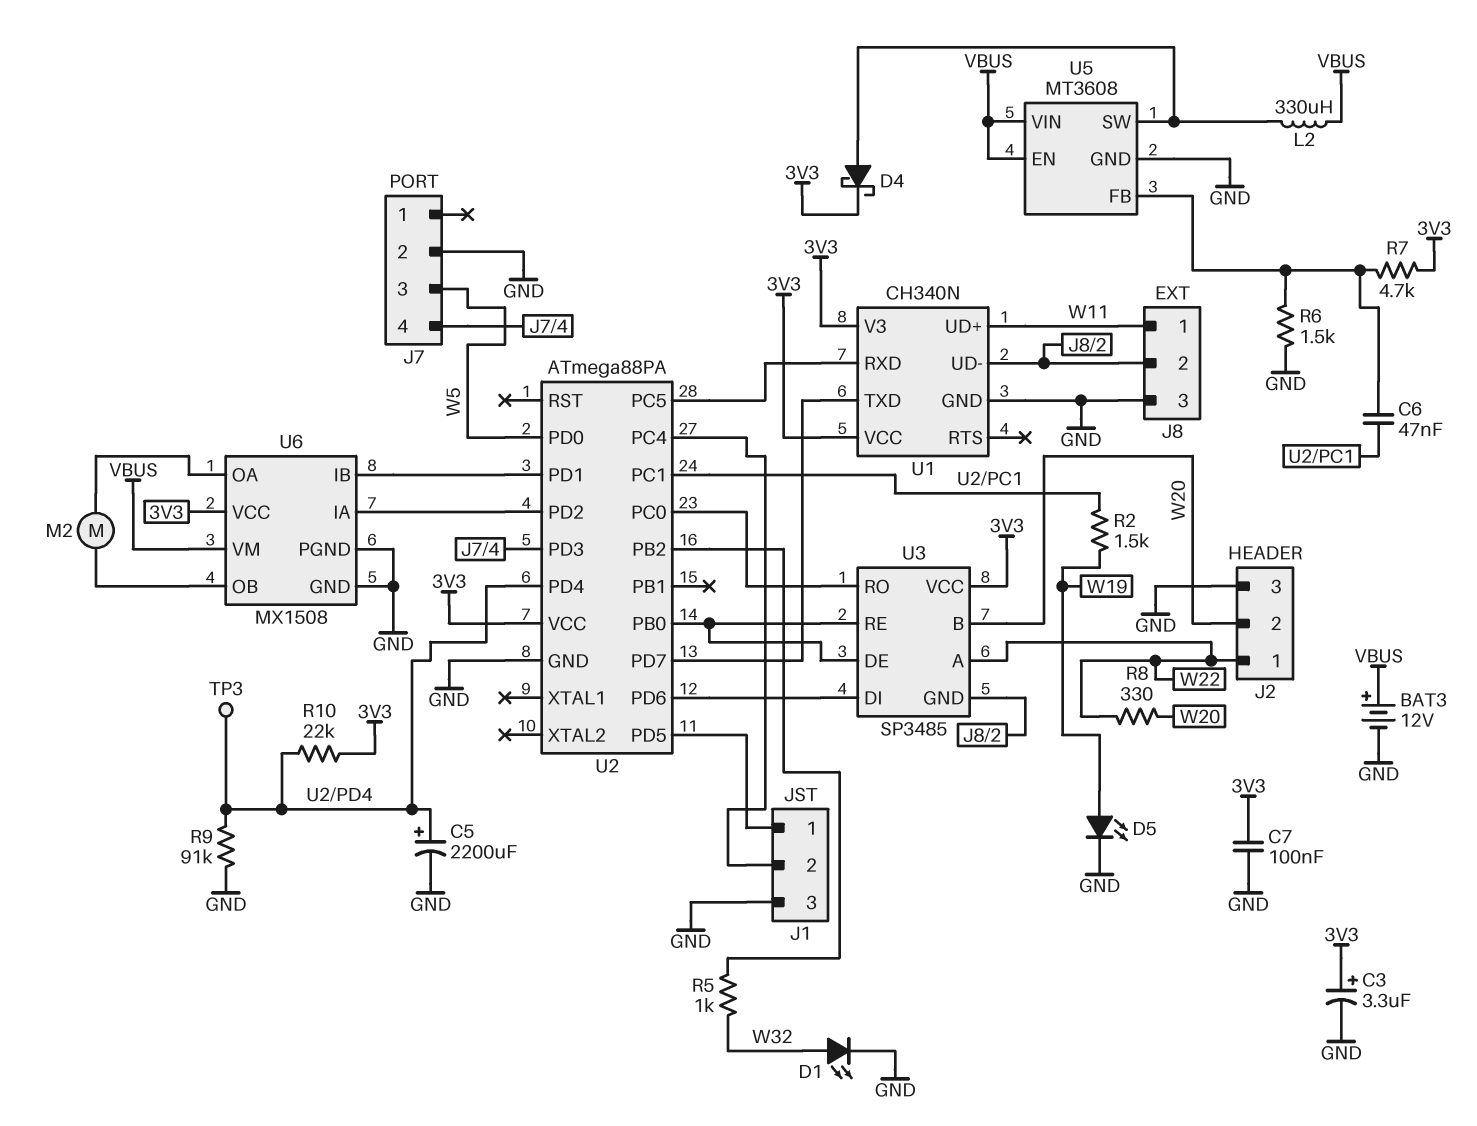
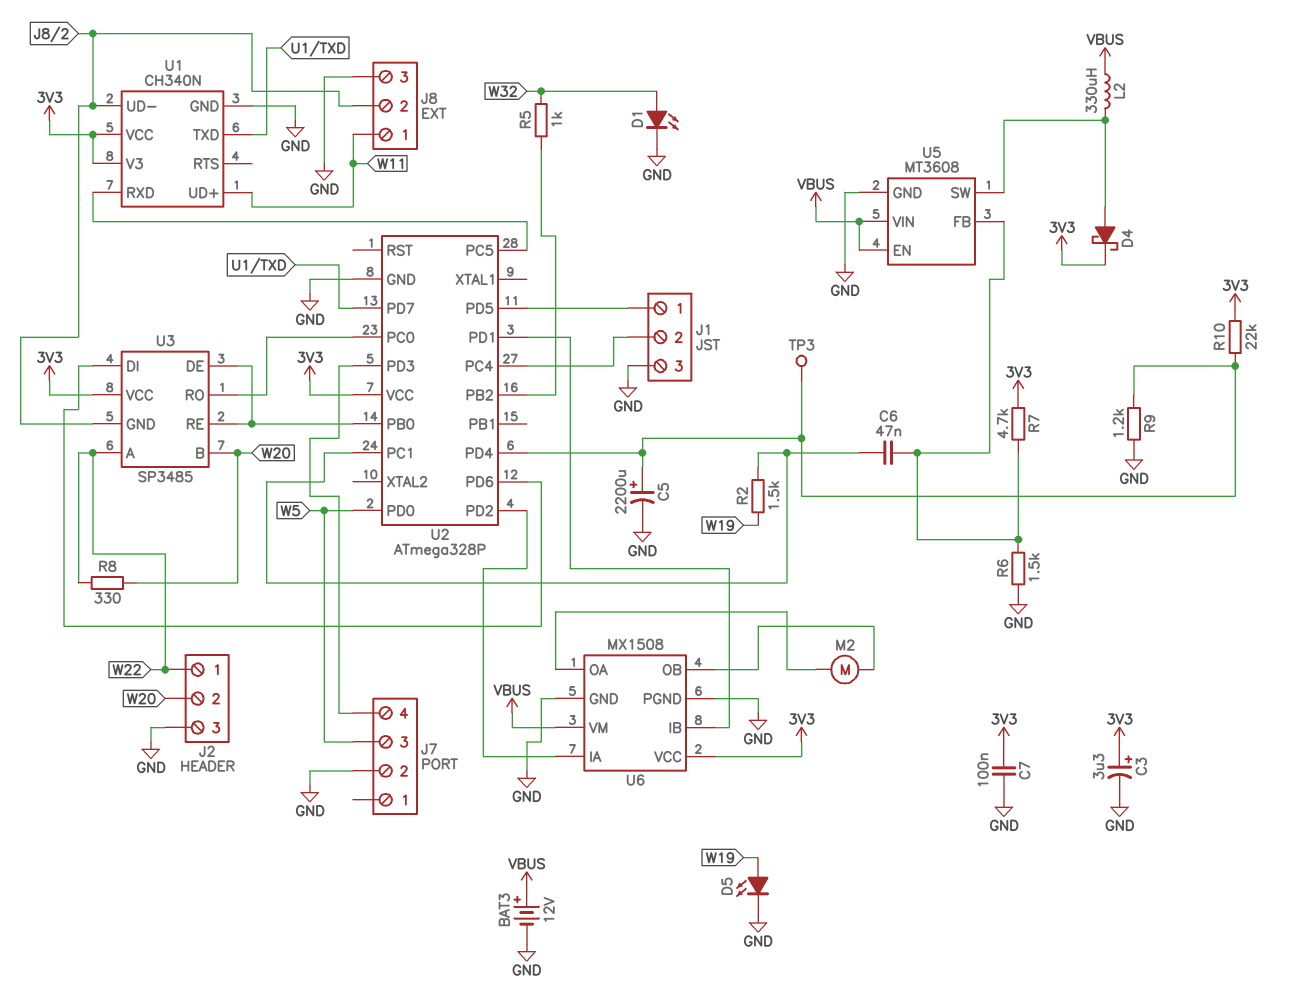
R9: 91k (GND, U2/PD4) -> 1.2k (GND, U2/PD4)
U2: ATmega88PA -> ATmega328P

